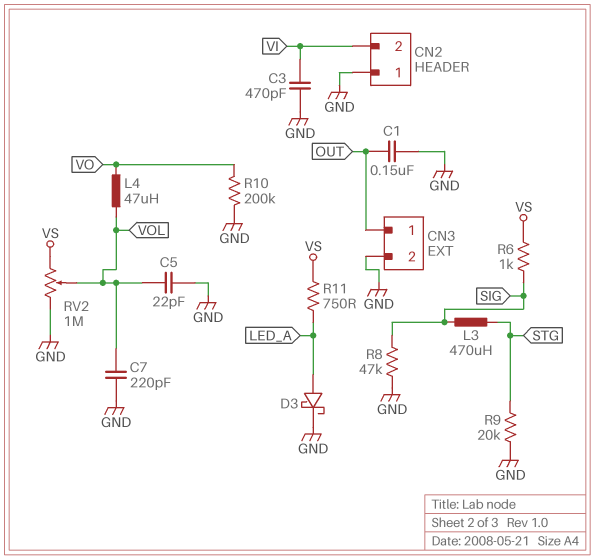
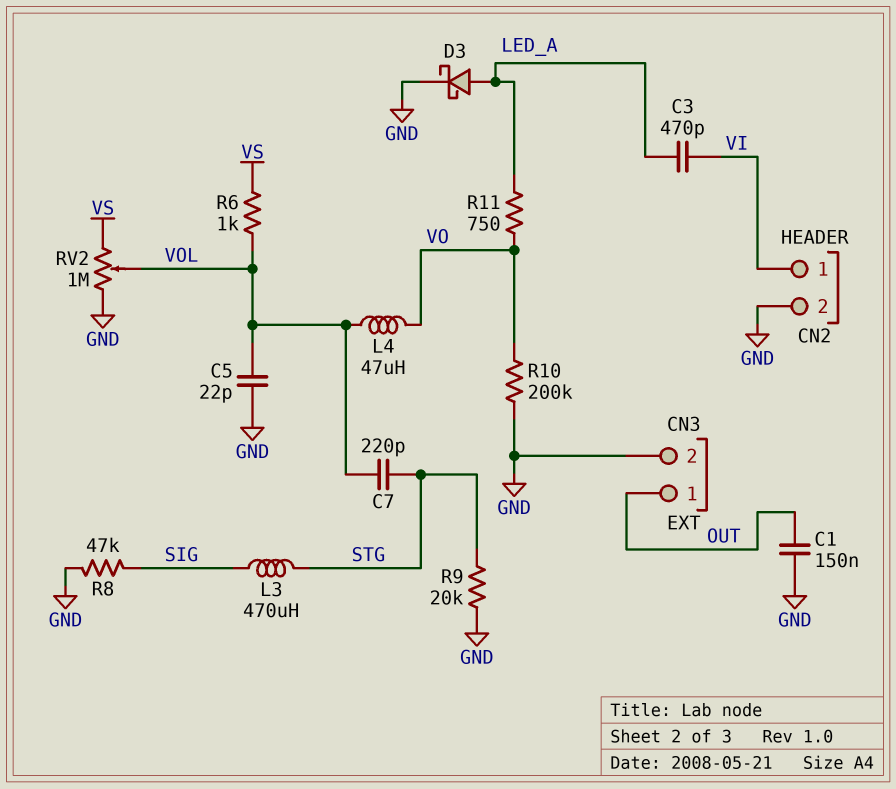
C3: 470pF (GND, VI) -> 470pF (LED_A, VI)
C7: 220pF (GND, VOL) -> 220pF (STG, VOL)
CN2 pin 1: GND -> VI
CN2 pin 2: VI -> GND
R6: 1k (SIG, VS) -> 1k (VOL, VS)
R11: 750 (LED_A, VS) -> 750 (LED_A, VO)

